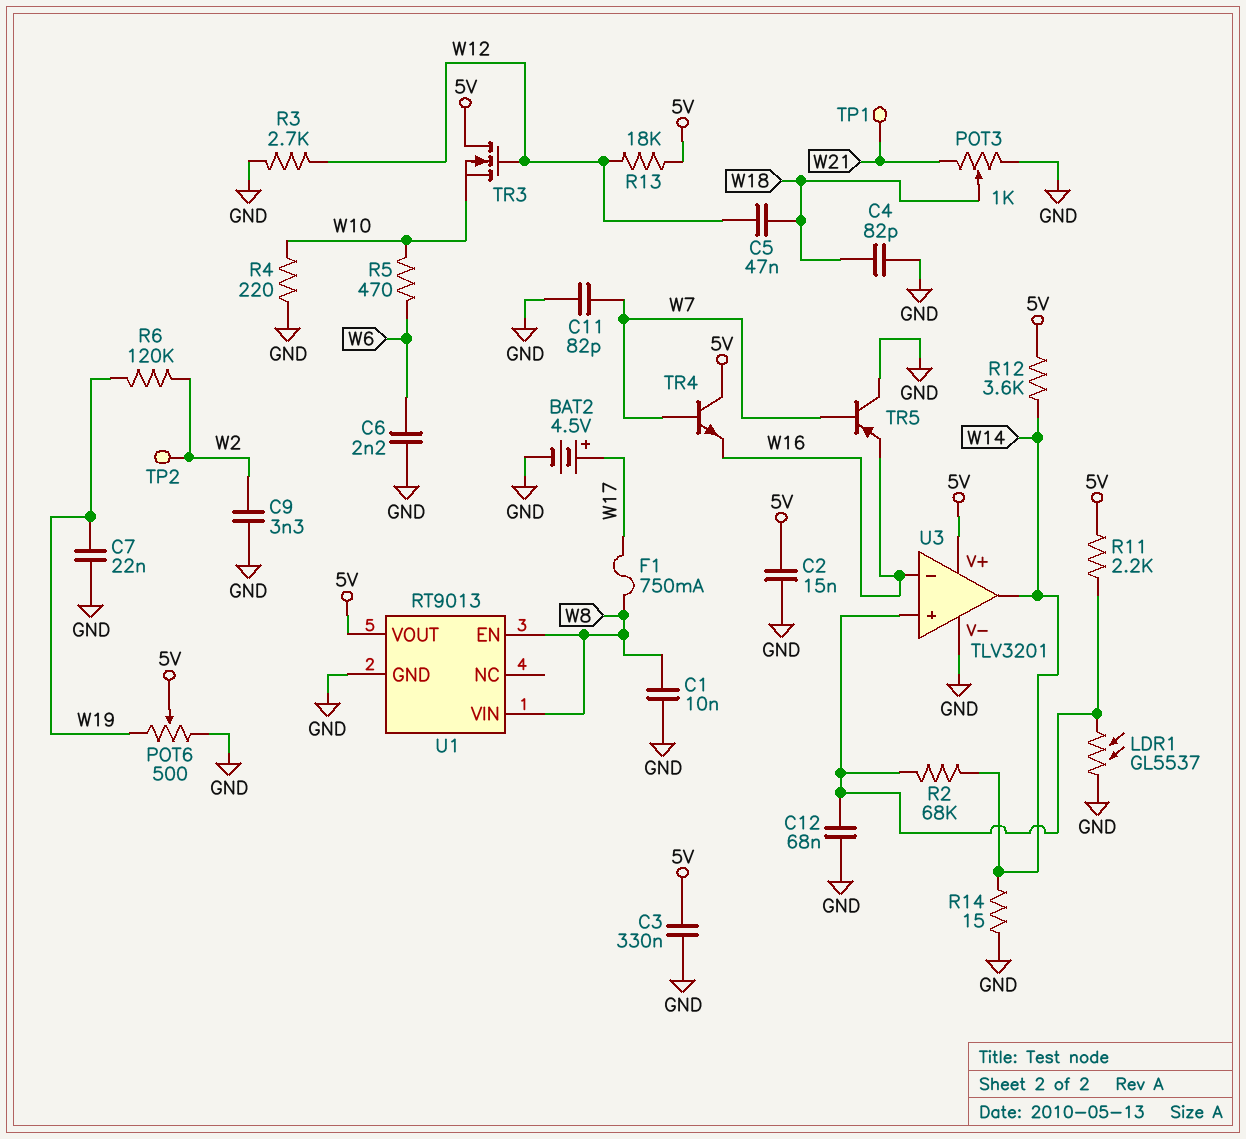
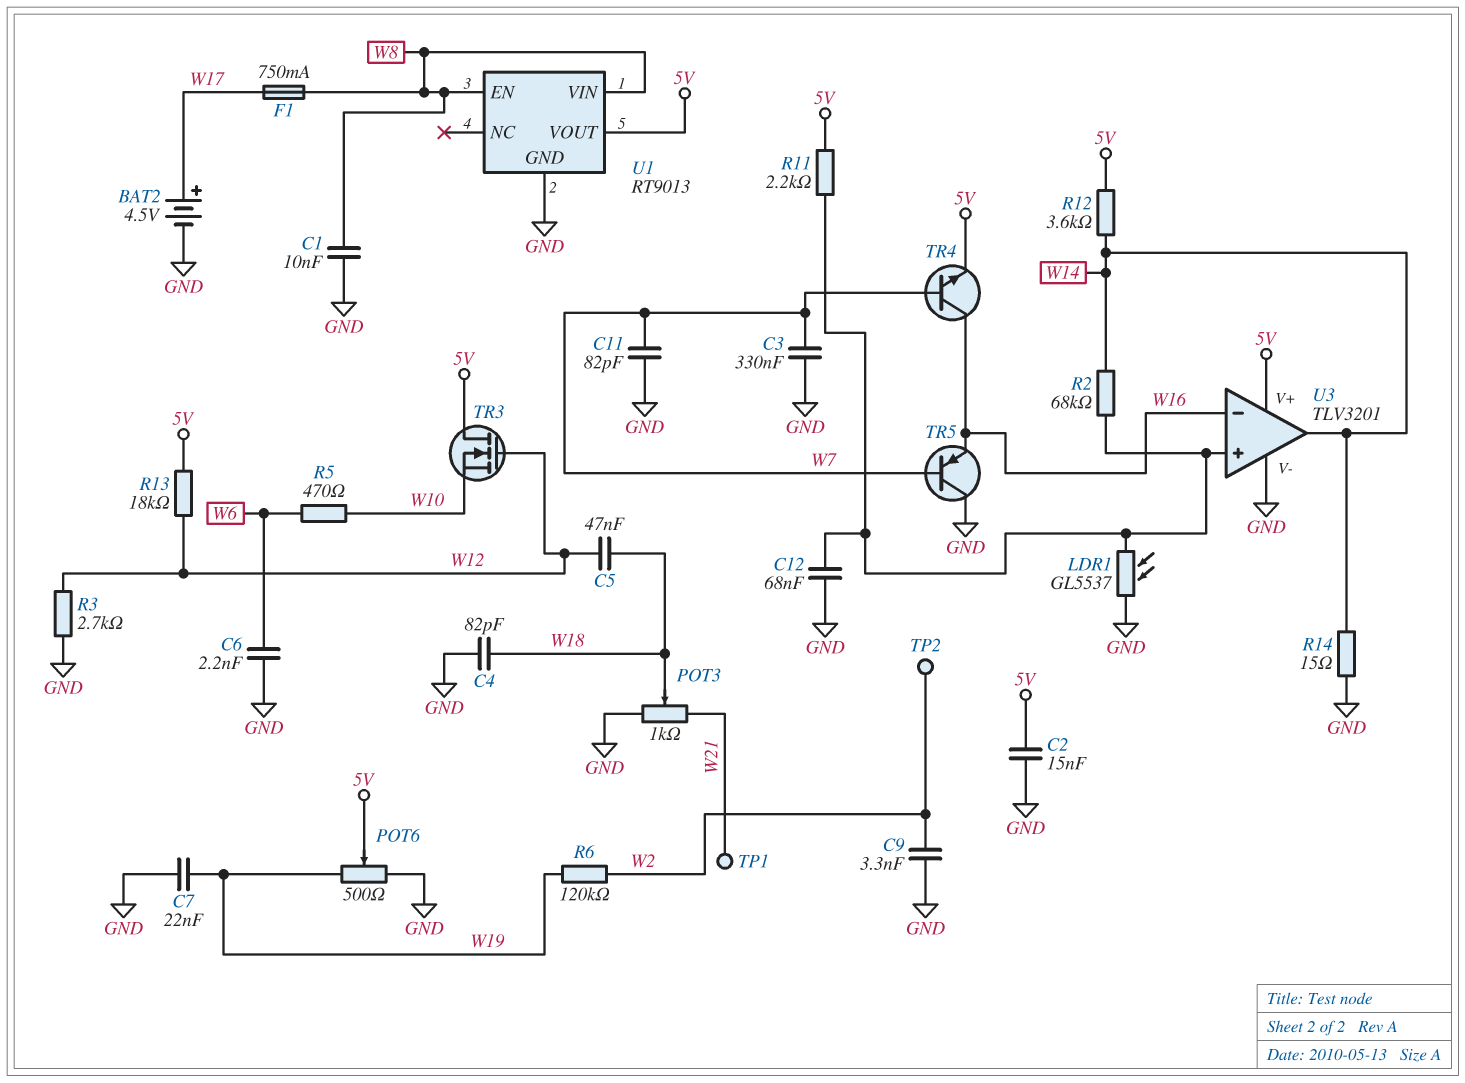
C3: 330nF (5V, GND) -> 330nF (GND, W7)
R4: 220 (GND, W10) -> none
TR4: NPN (B W7, C 5V, E W16) -> NPN (B W7, C W16, E 5V)

